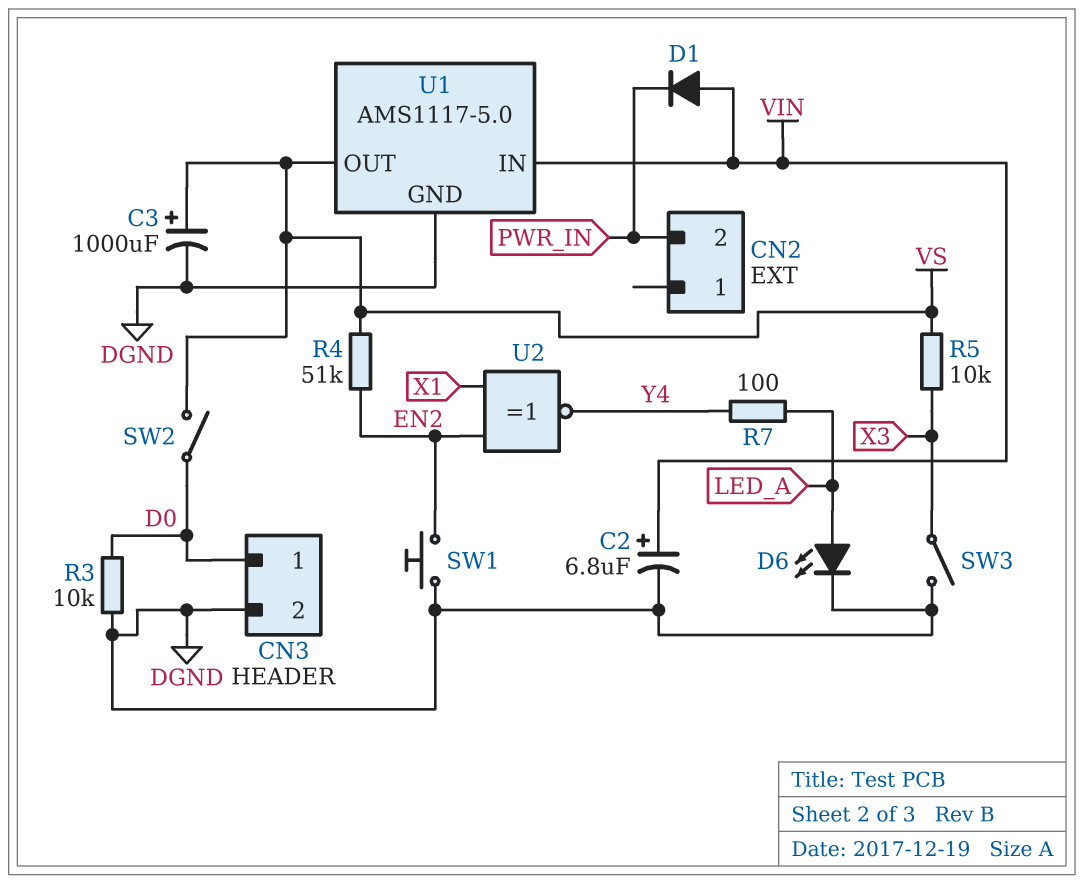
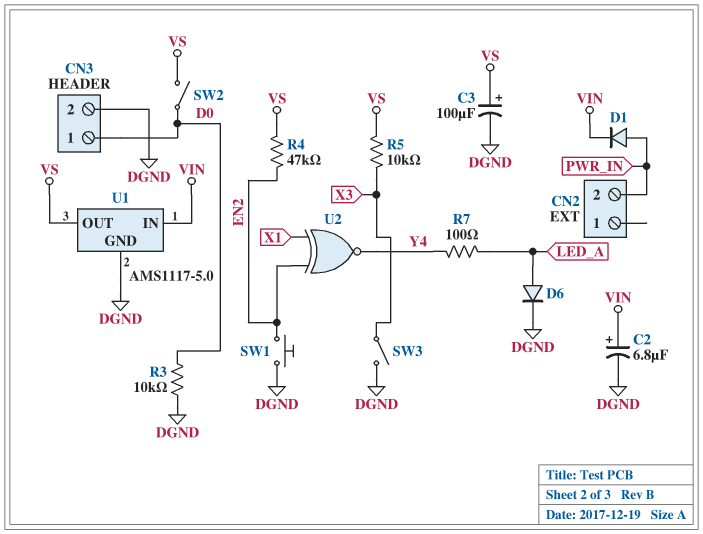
C3: 1000uF (plus VS, minus DGND) -> 100uF (plus VS, minus DGND)
D1: diode (A VIN, K PWR_IN) -> diode (A PWR_IN, K VIN)
D6: LED (A LED_A, K DGND) -> diode (A LED_A, K DGND)
R4: 51k (EN2, VS) -> 47k (EN2, VS)

